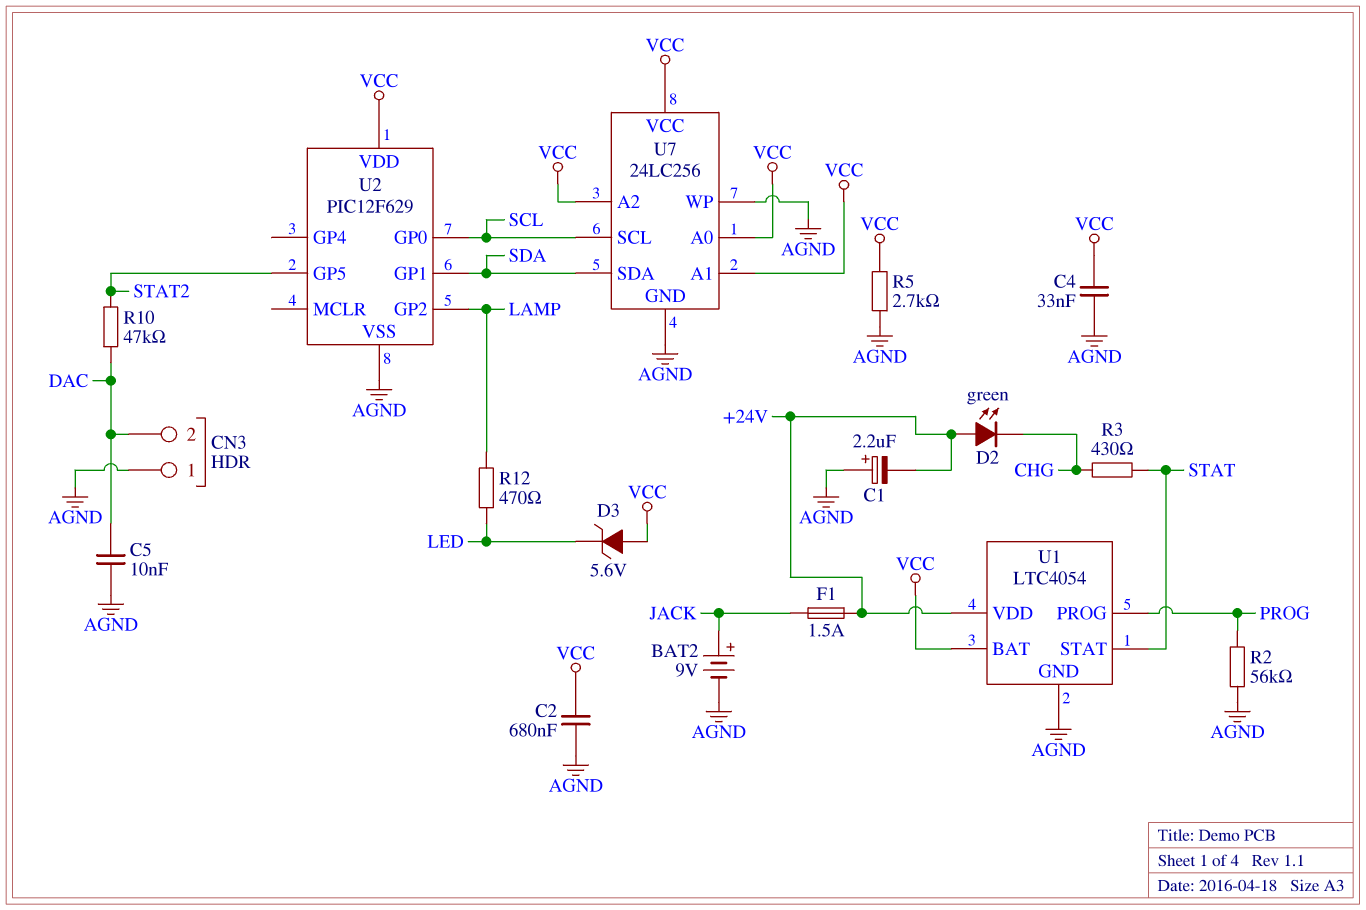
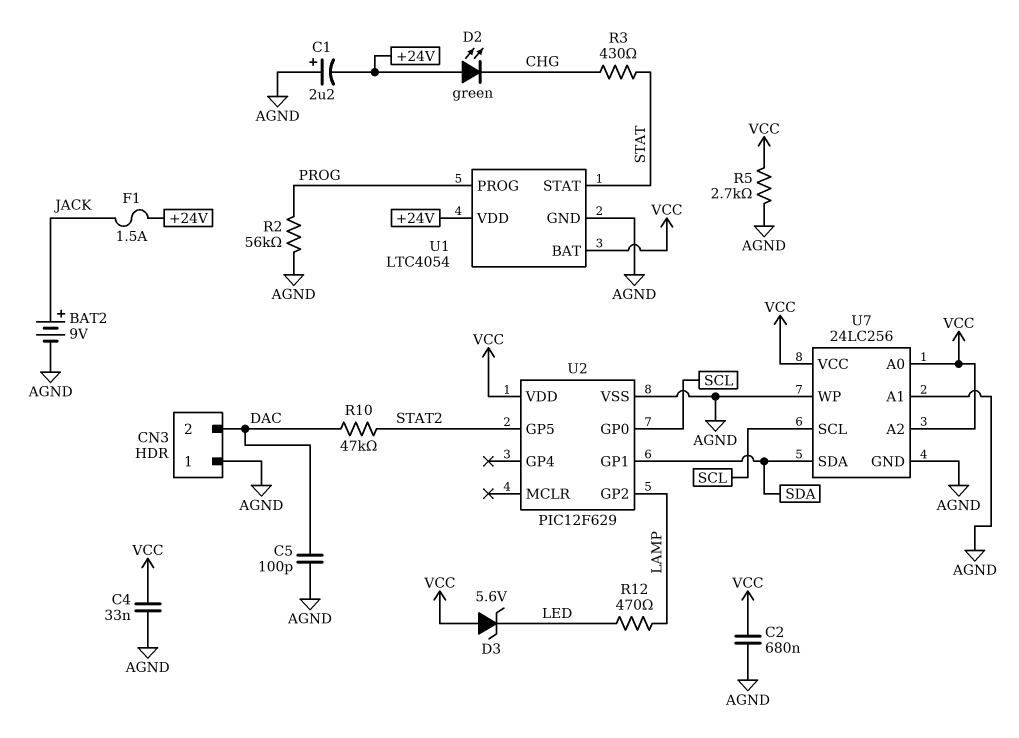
C5: 10nF (AGND, DAC) -> 100pF (AGND, DAC)
U7 pin A1: VCC -> AGND

